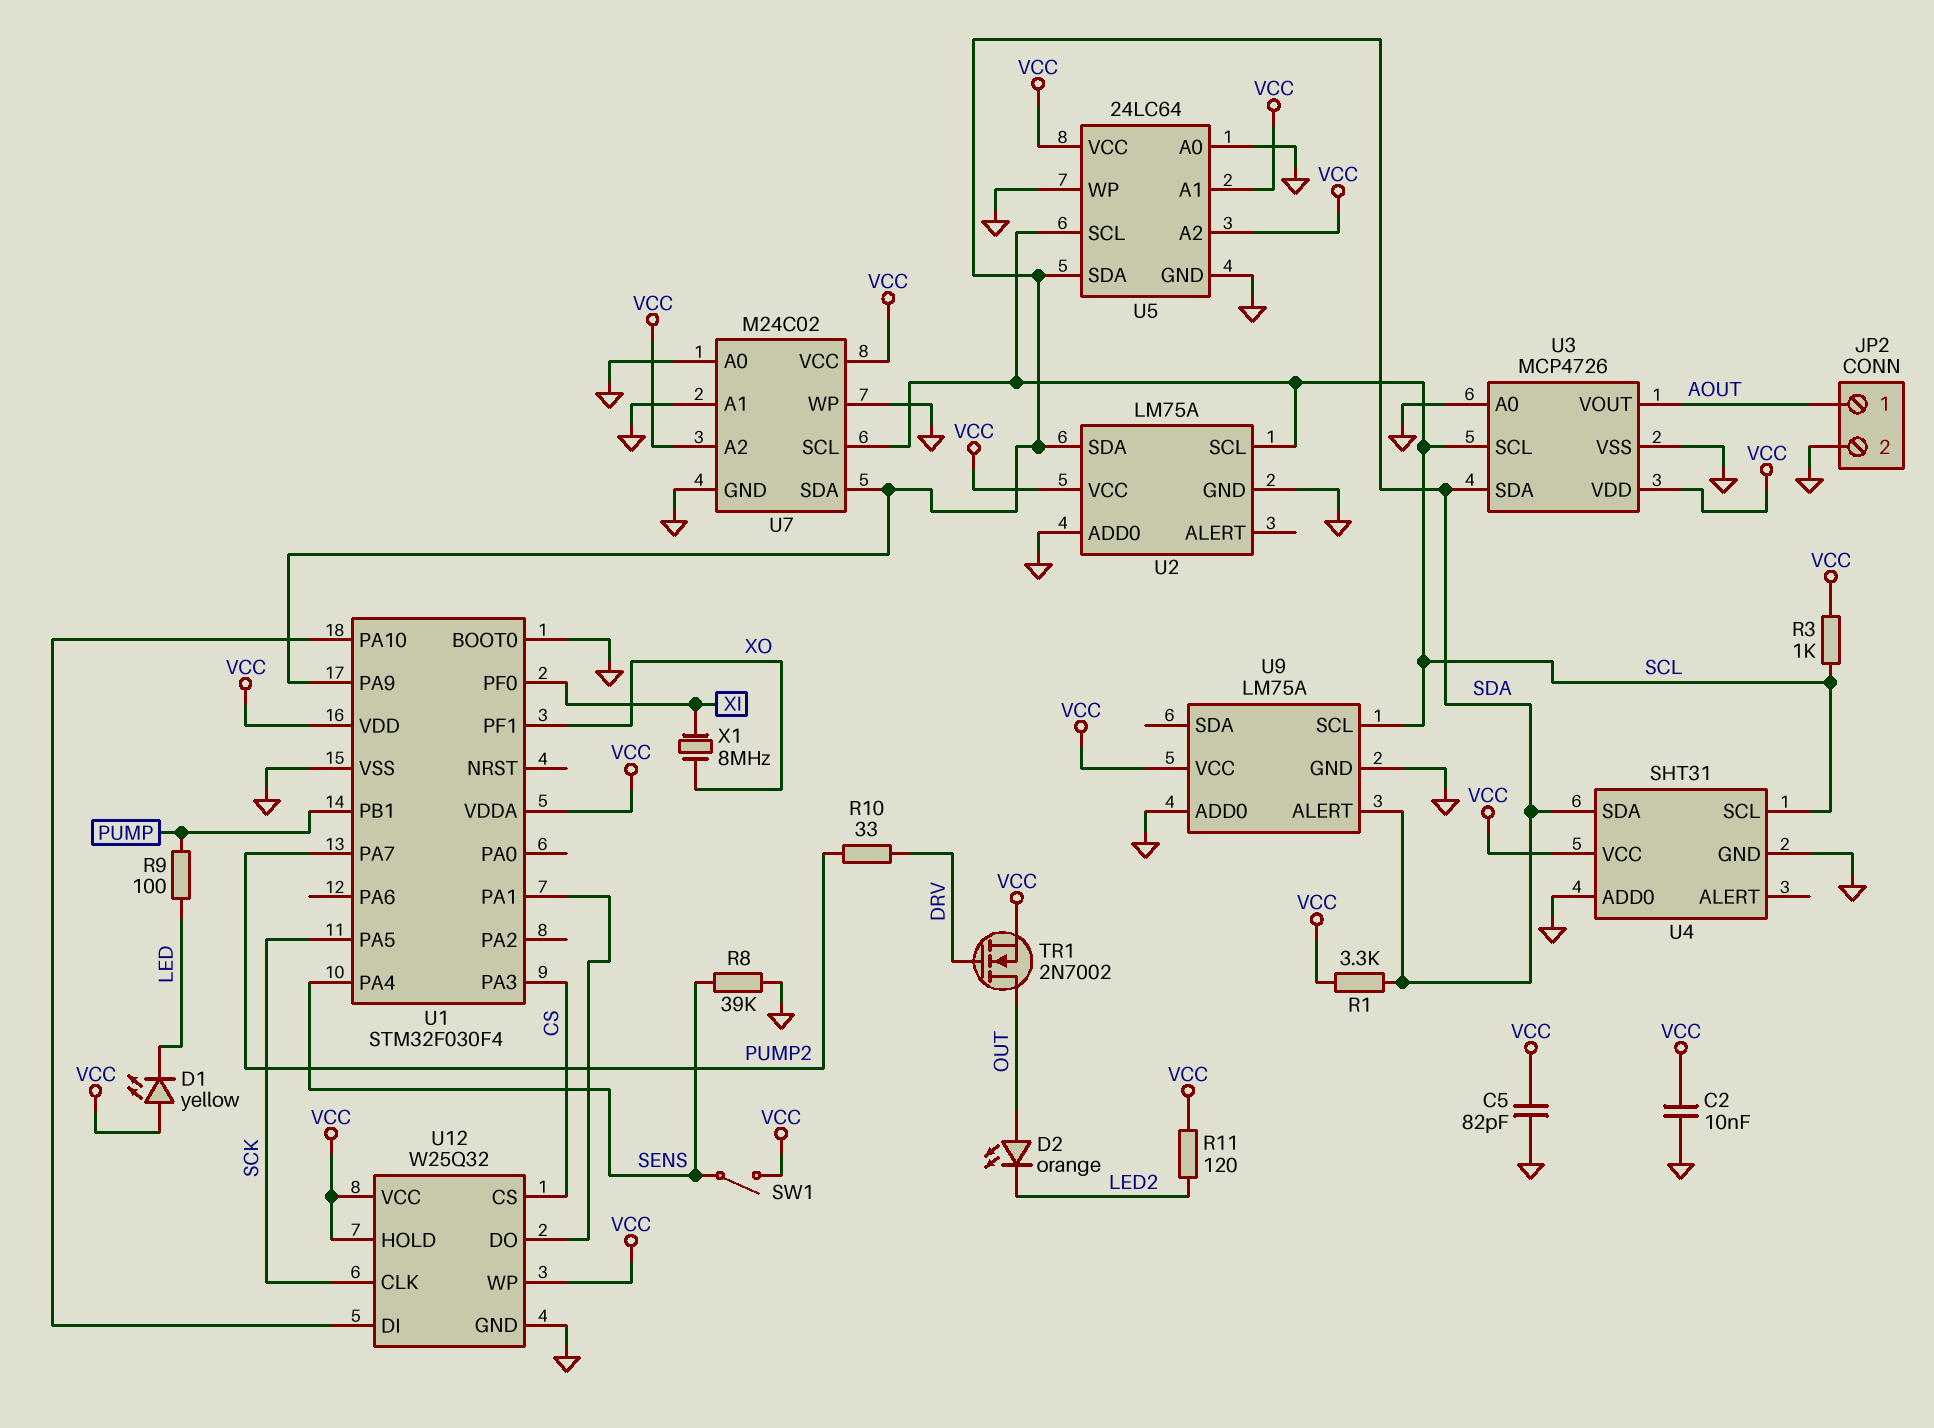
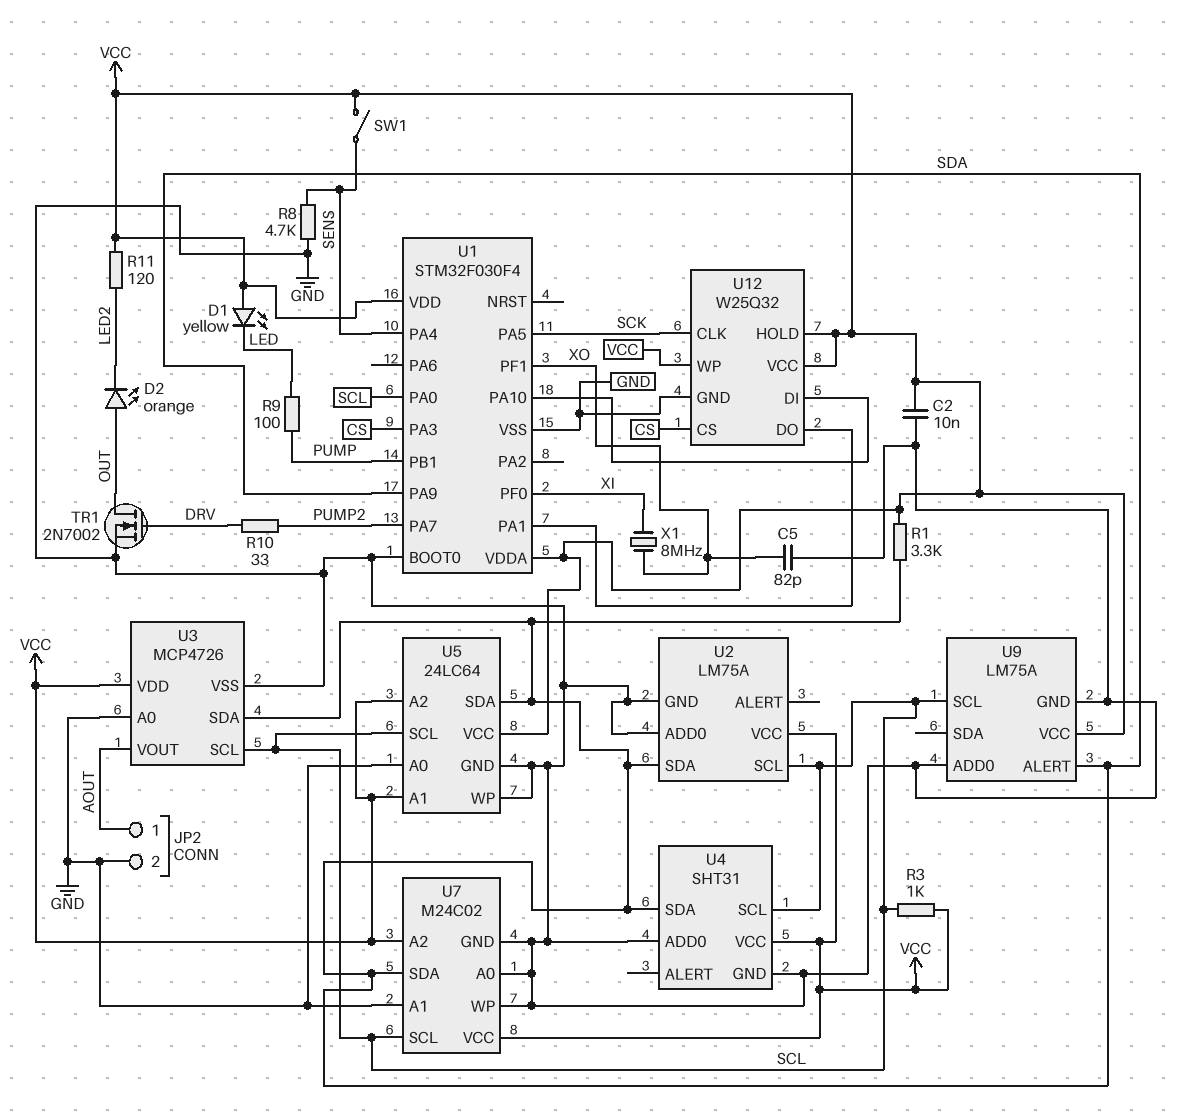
C5: 82pF (GND, VCC) -> 82pF (GND, XO)
R8: 39k (GND, SENS) -> 4.7k (GND, SENS)
TR1: NMOS 2N7002 (G DRV, D OUT, S VCC) -> NMOS 2N7002 (G DRV, D OUT, S GND)
U1 pin PA0: none -> SCL

